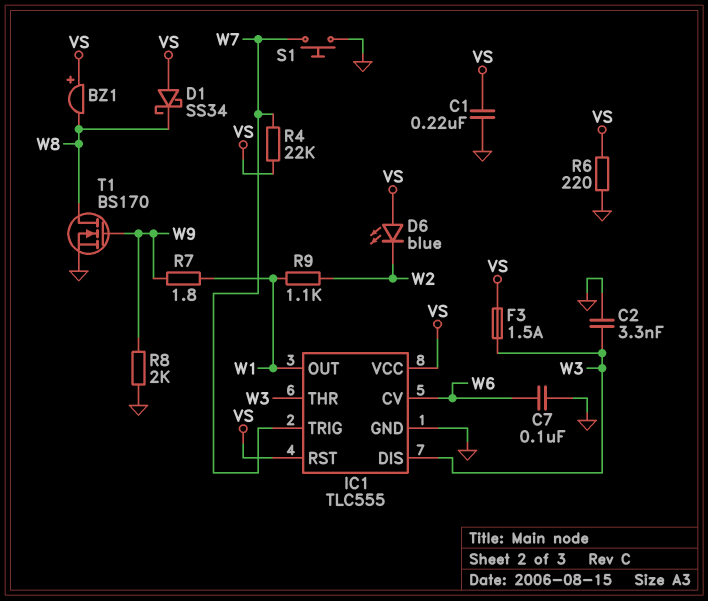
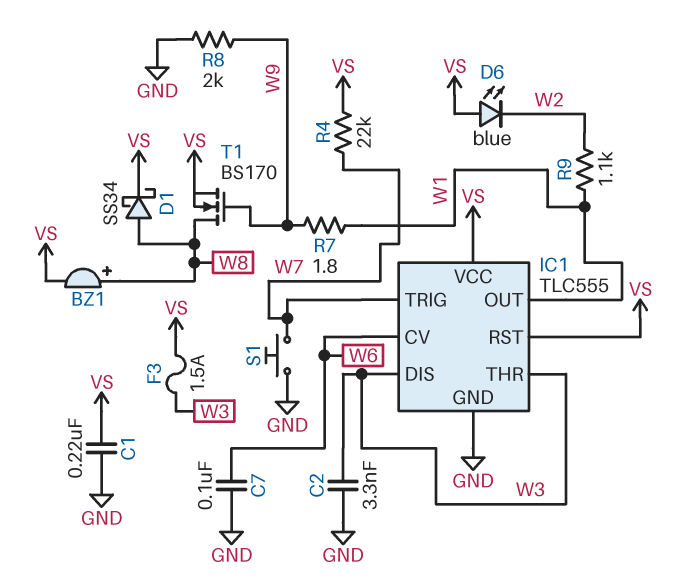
BZ1: buzzer (plus VS, minus W8) -> buzzer (plus W8, minus VS)
D1: schottky SS34 (A VS, K W8) -> schottky SS34 (A W8, K VS)
R6: 220 (GND, VS) -> none
T1: NMOS BS170 (G W9, D W8, S GND) -> NMOS BS170 (G W9, D W8, S VS)

